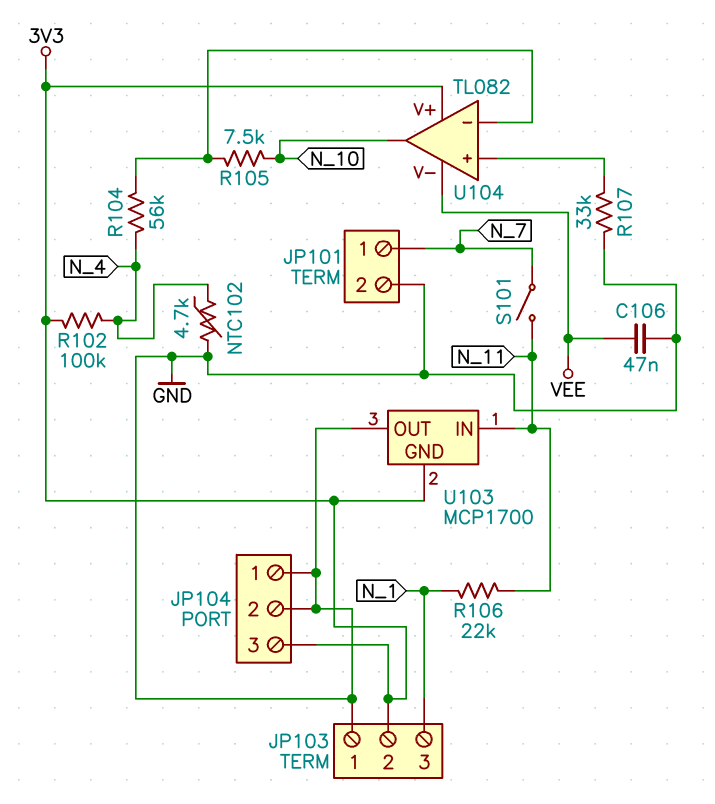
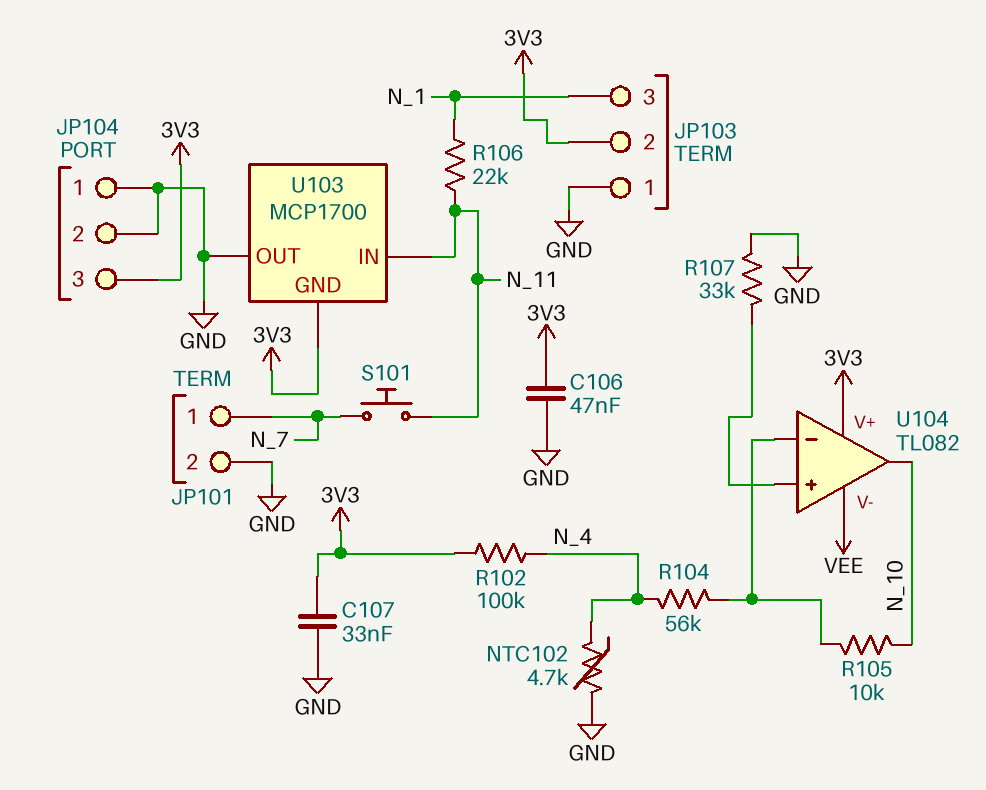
C106: 47nF (GND, VEE) -> 47nF (3V3, GND)
C107: none -> 33nF (3V3, GND)
R105: 7.5k (N_10, U104/in-) -> 10k (N_10, U104/in-)
S101: switch (N_7, N_11) -> button (N_7, N_11)

